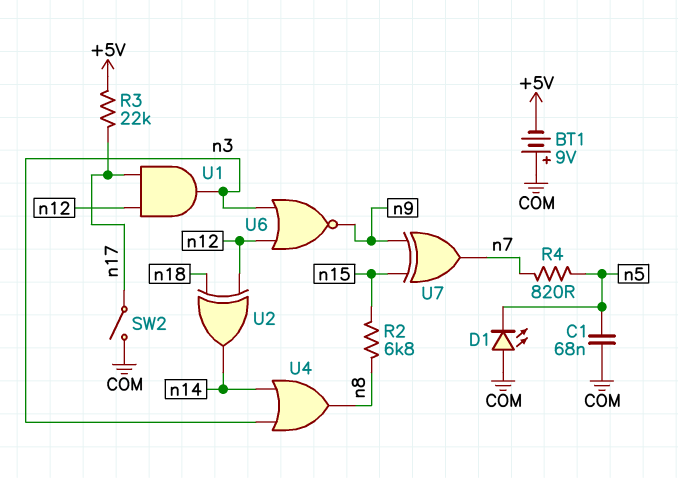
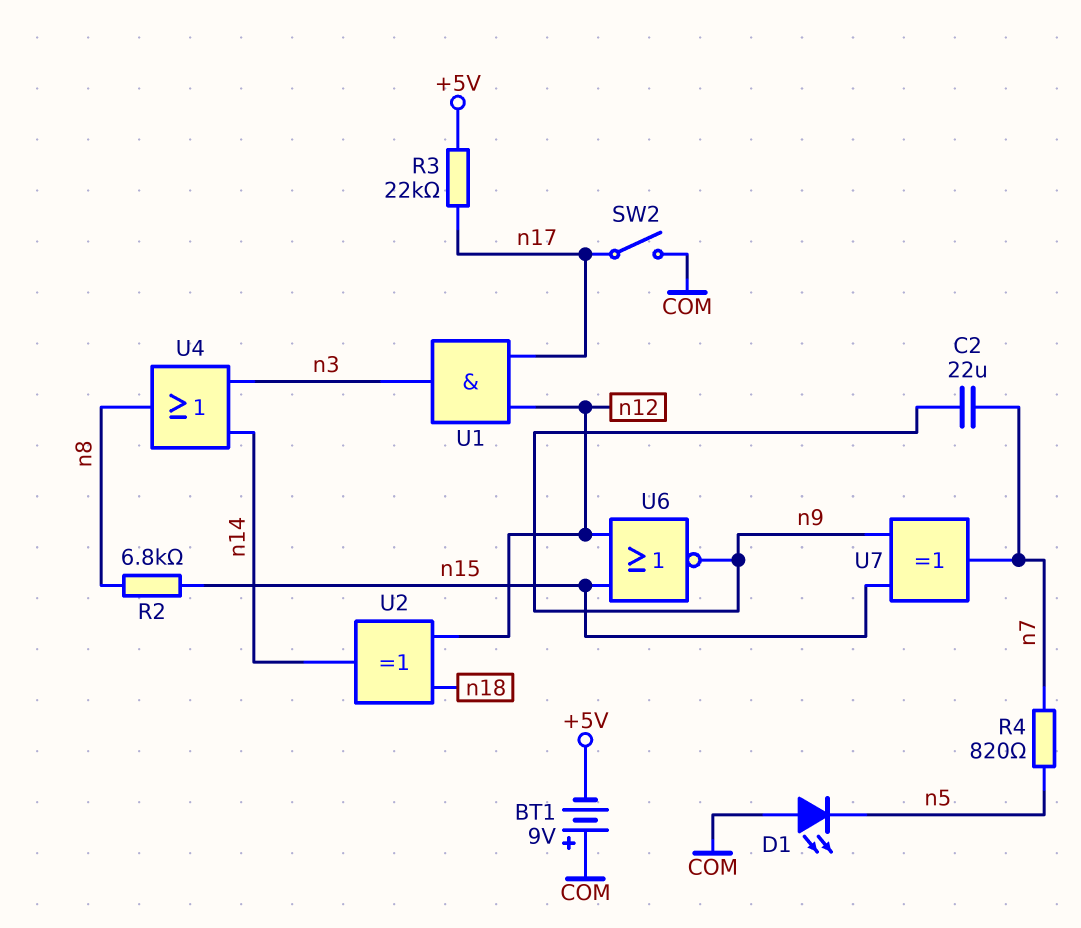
C1: 68nF (COM, n5) -> none
C2: none -> 22uF (n7, n9)
U6: NOR (in n3, in n12, out n9) -> NOR (in n12, in n15, out n9)

